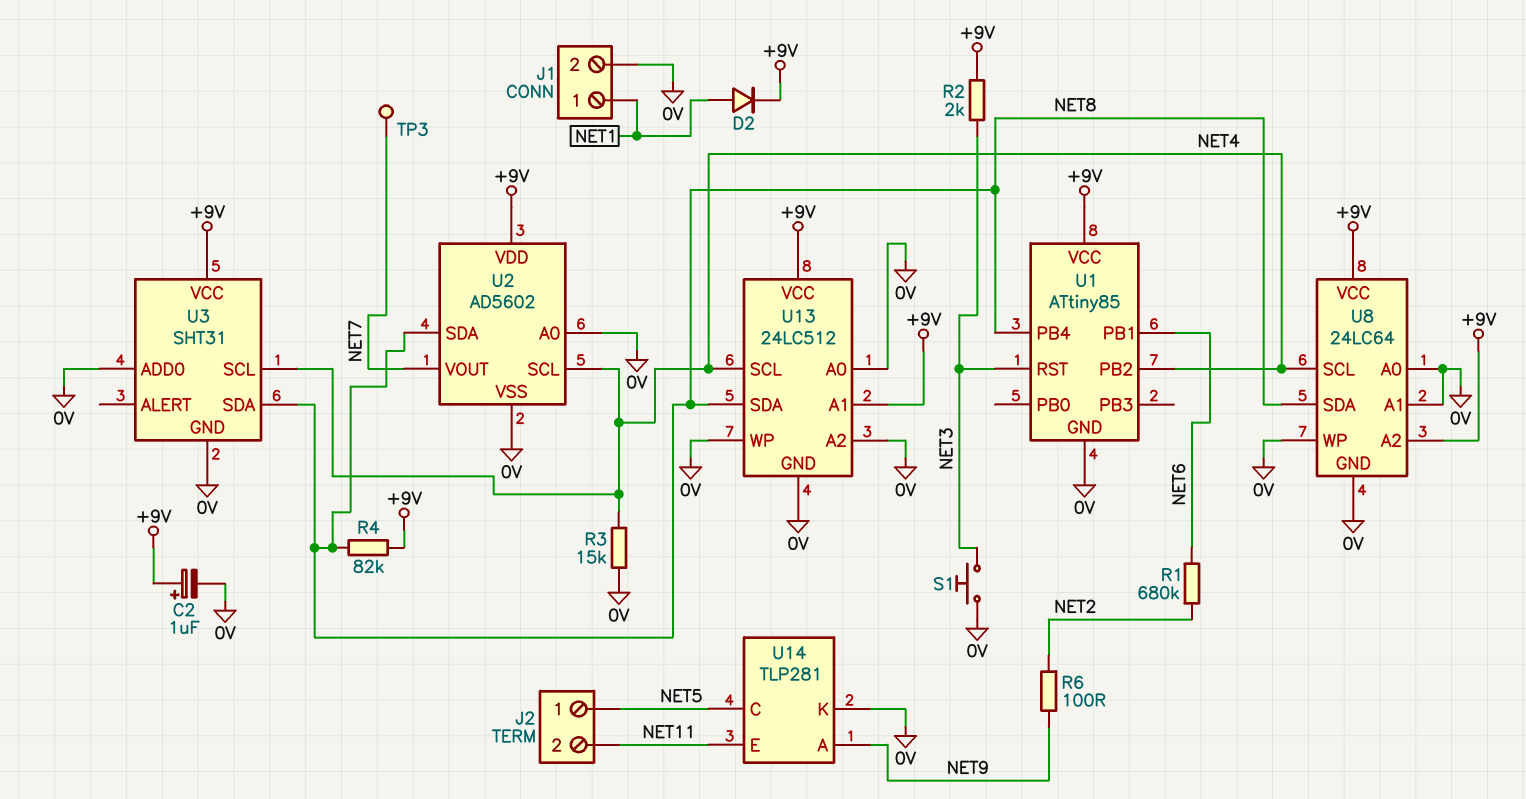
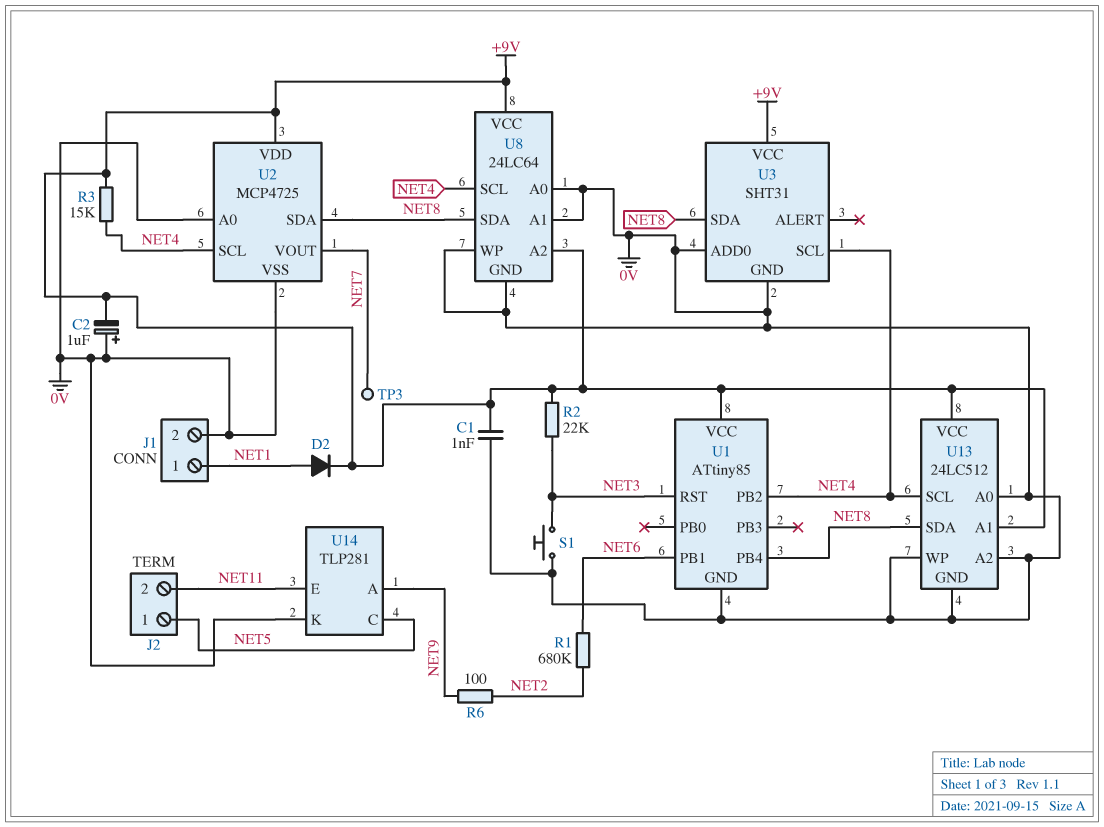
C1: none -> 1nF (+9V, 0V)
C2: 1uF (plus +9V, minus 0V) -> 1uF (plus 0V, minus +9V)
R2: 2k (+9V, NET3) -> 22k (+9V, NET3)
R3: 15k (0V, NET4) -> 15k (+9V, NET4)
R4: 82k (+9V, NET8) -> none
U2: AD5602 -> MCP4725

